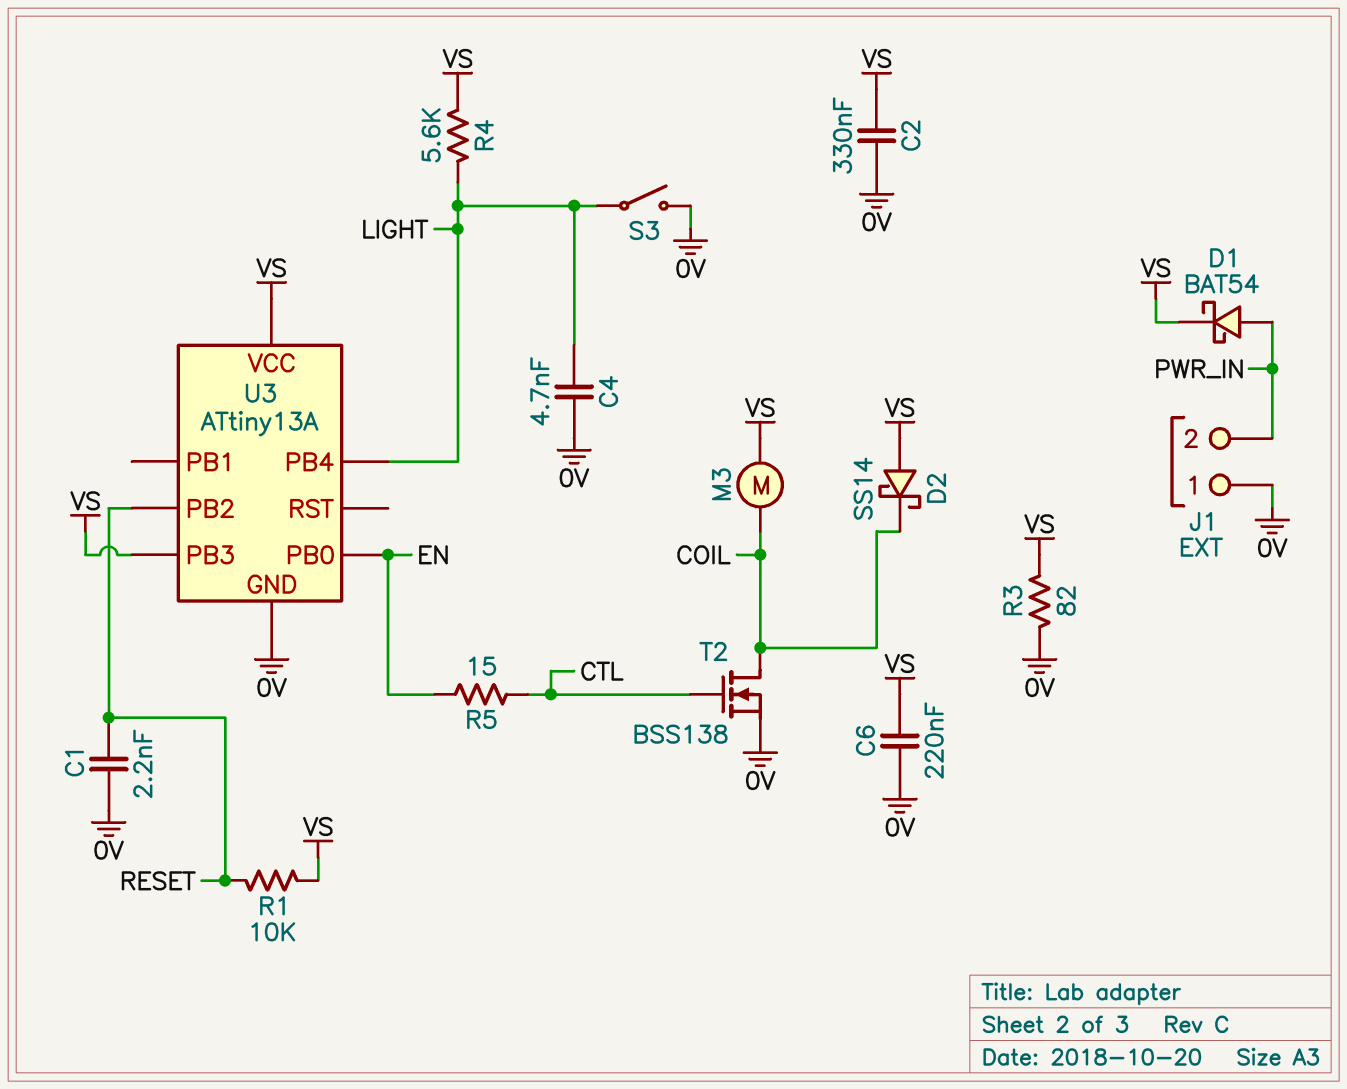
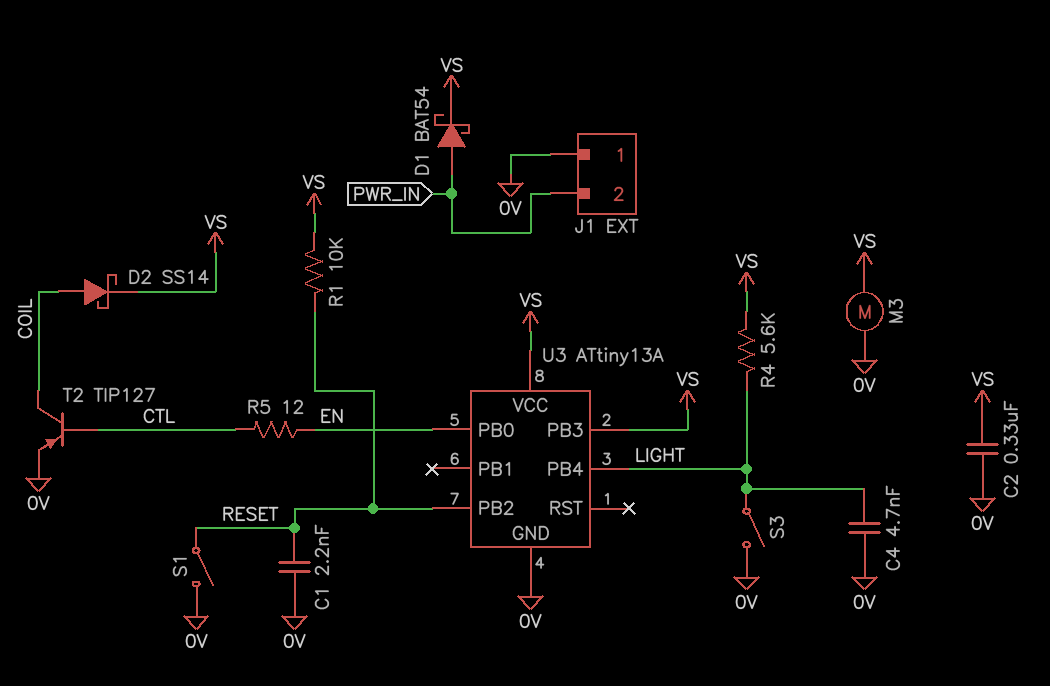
C6: 220nF (0V, VS) -> none
D2: schottky SS14 (A VS, K COIL) -> schottky SS14 (A COIL, K VS)
M3: motor (COIL, VS) -> motor (0V, VS)
R3: 82 (0V, VS) -> none
R5: 15 (CTL, EN) -> 12 (CTL, EN)
S1: none -> switch (0V, RESET)
T2: NMOS BSS138 (G CTL, D COIL, S 0V) -> PNP TIP127 (B CTL, C COIL, E 0V)

